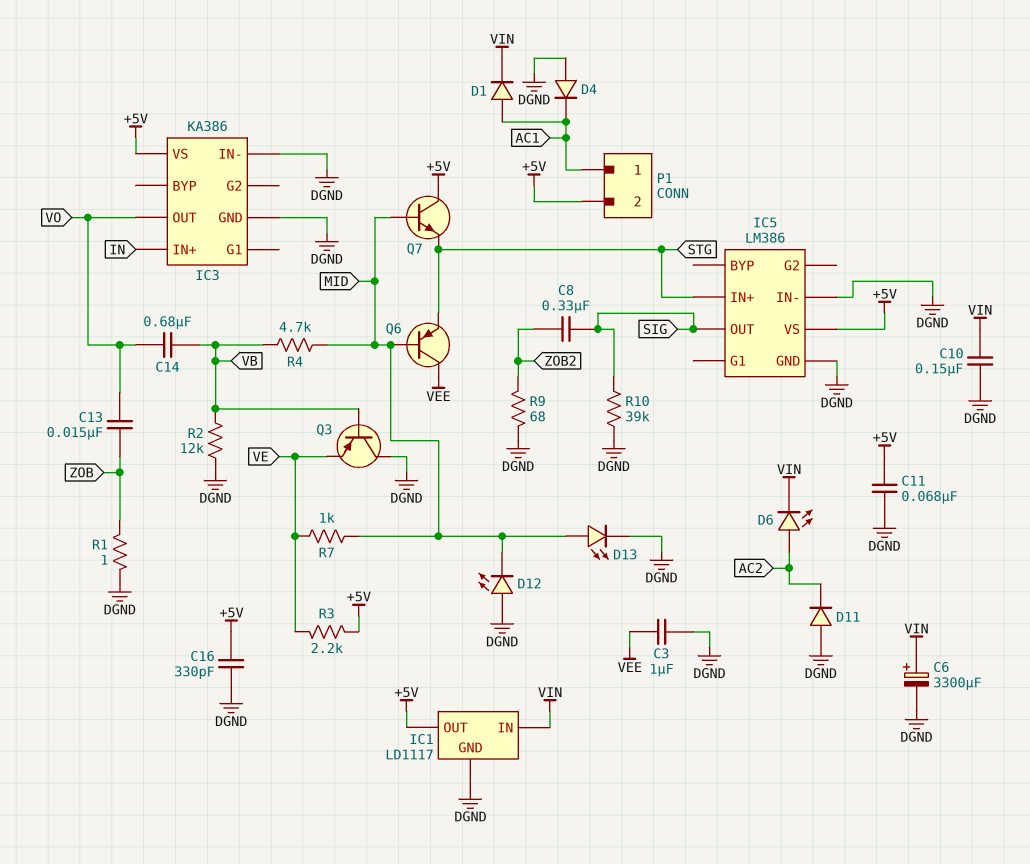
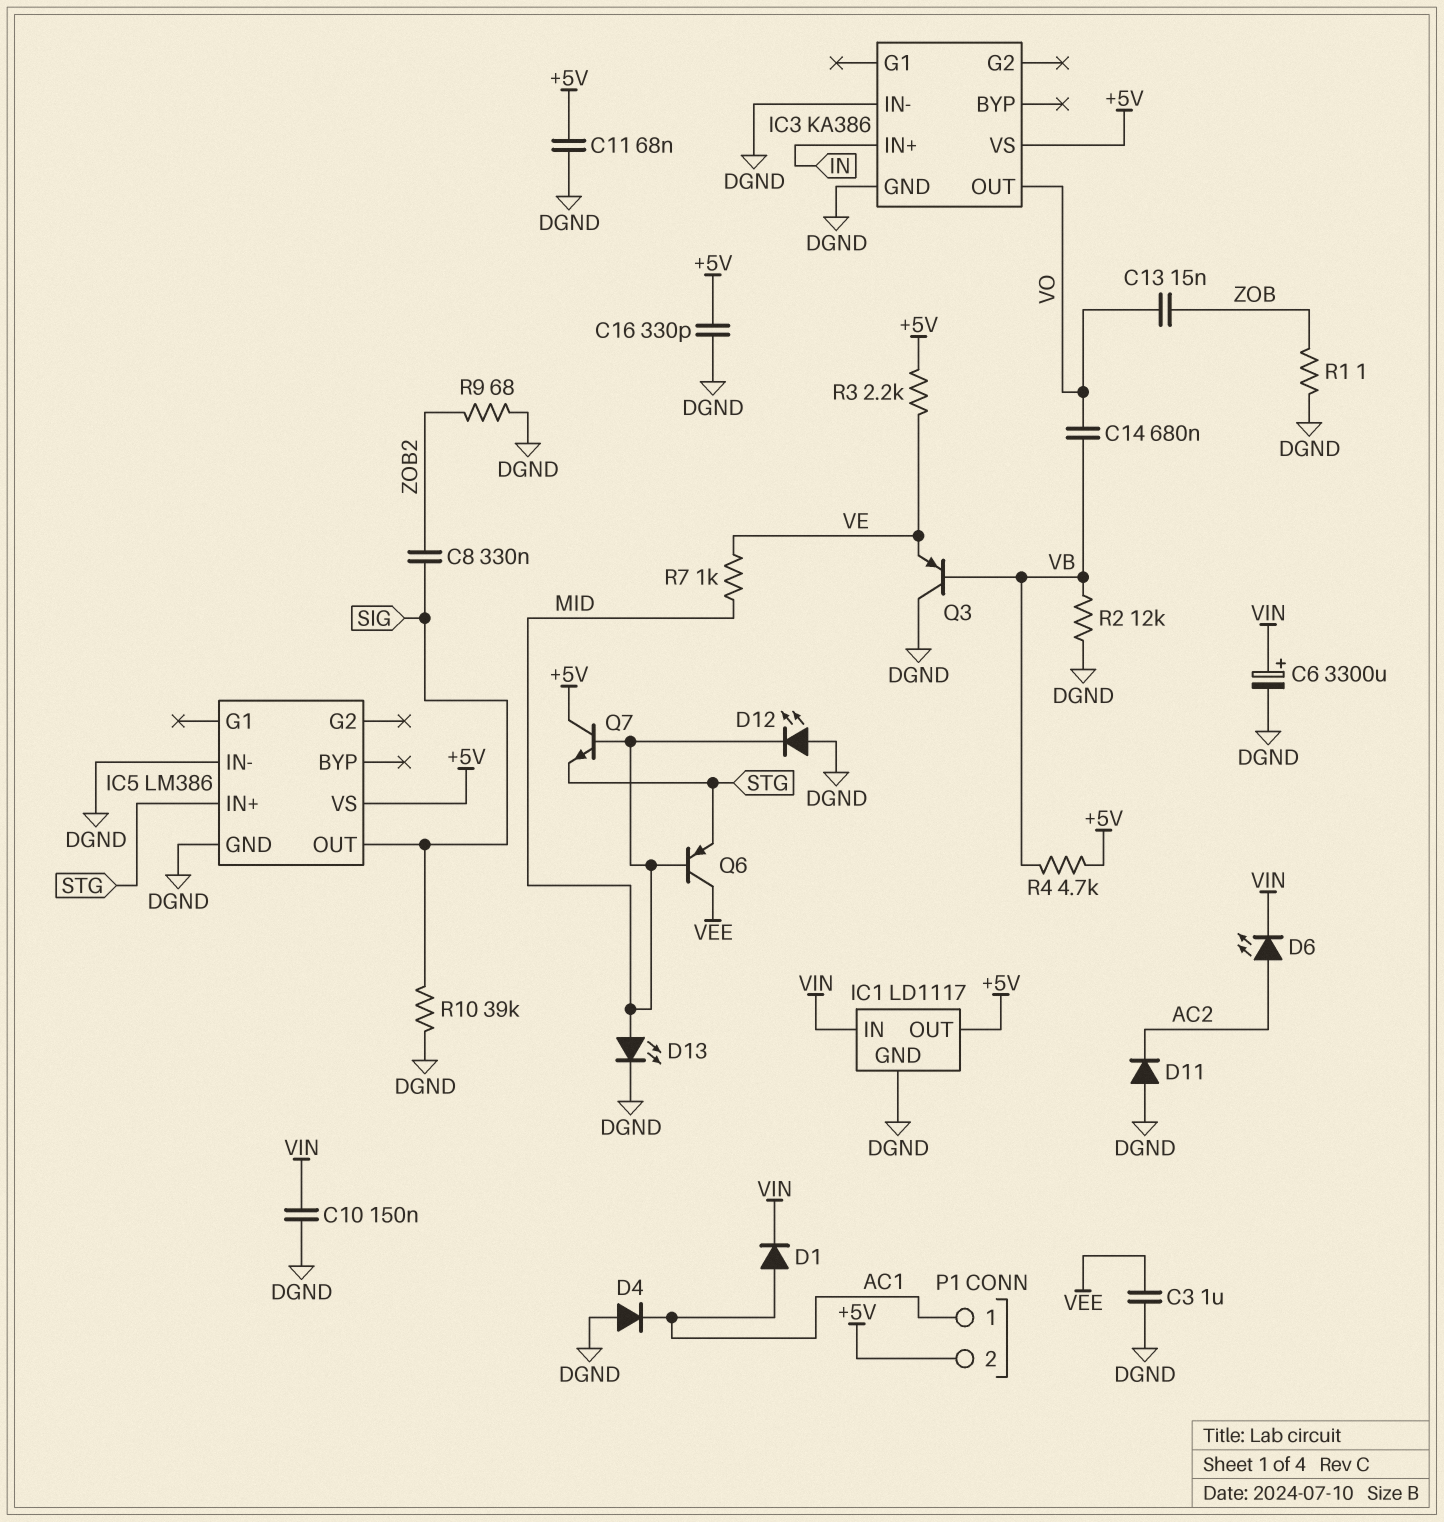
R4: 4.7k (MID, VB) -> 4.7k (+5V, VB)

